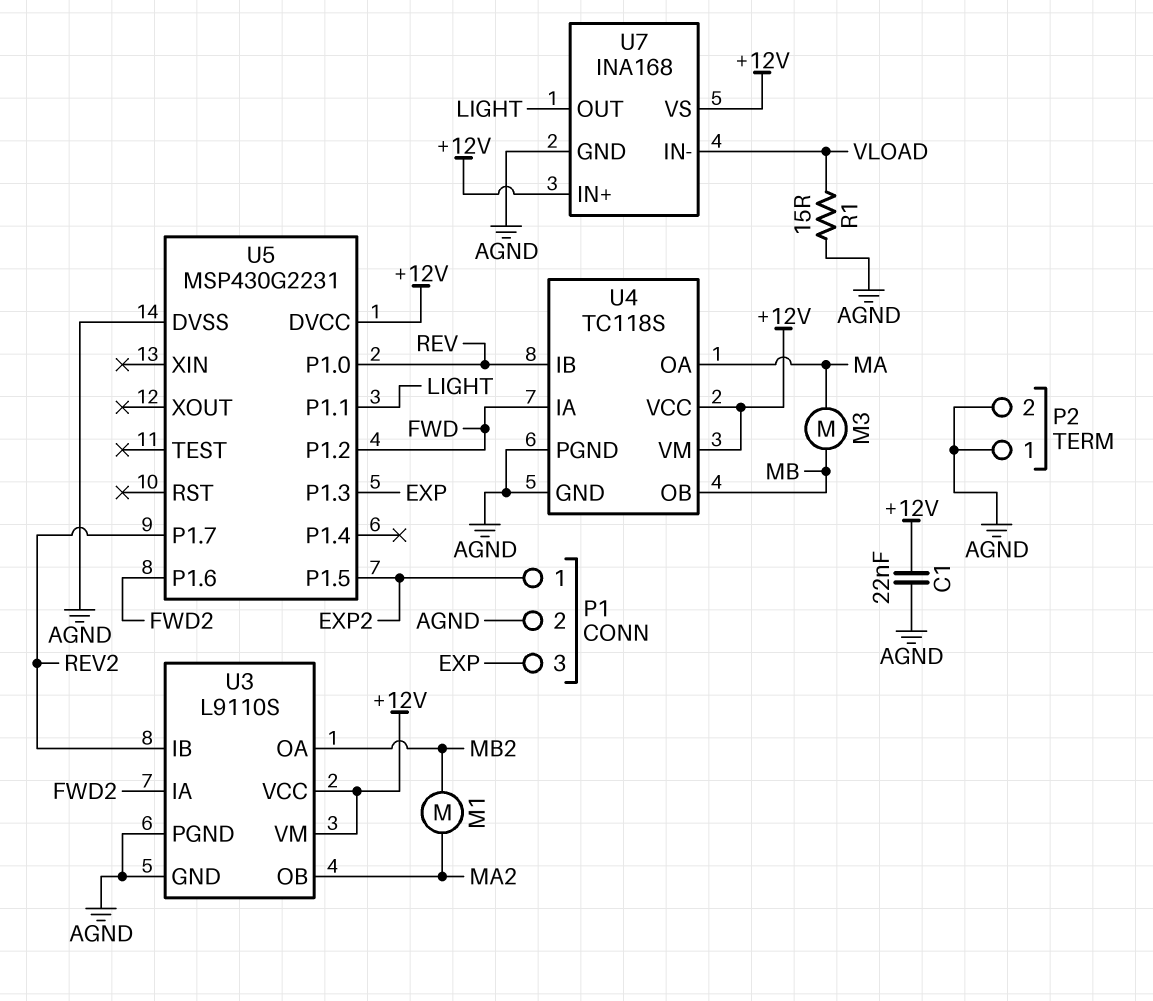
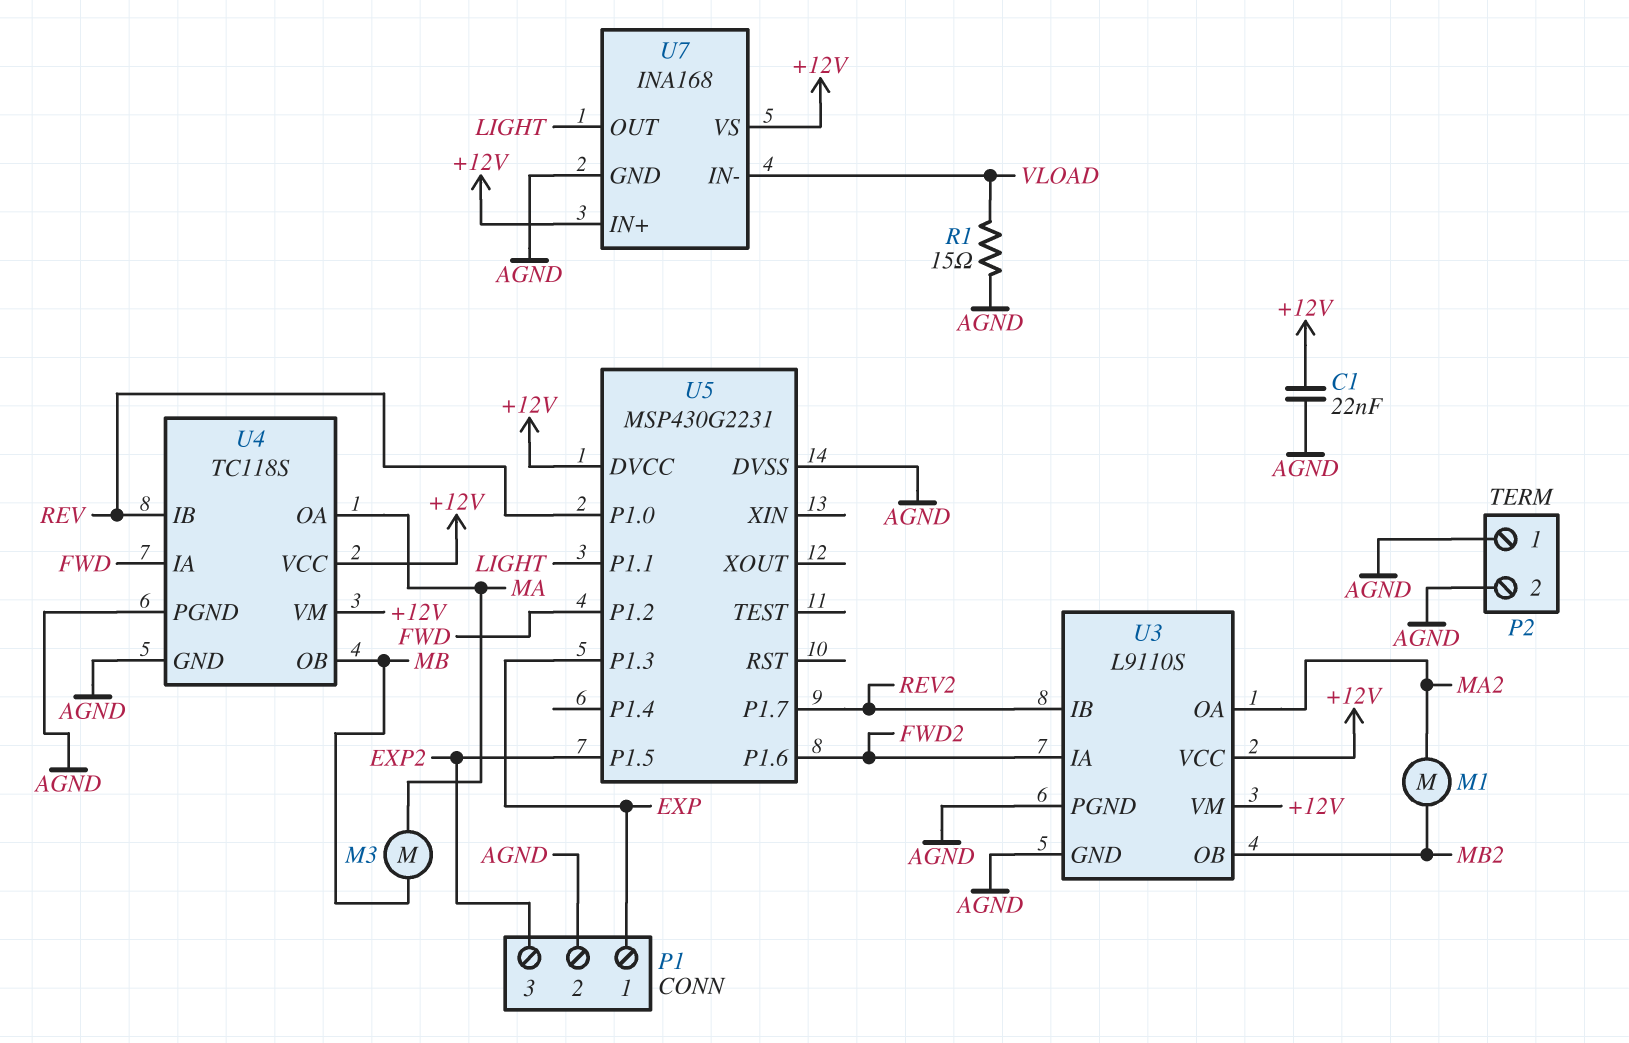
P1 pin 1: EXP2 -> EXP
P1 pin 3: EXP -> EXP2
U3 pin OA: MB2 -> MA2
U3 pin OB: MA2 -> MB2

